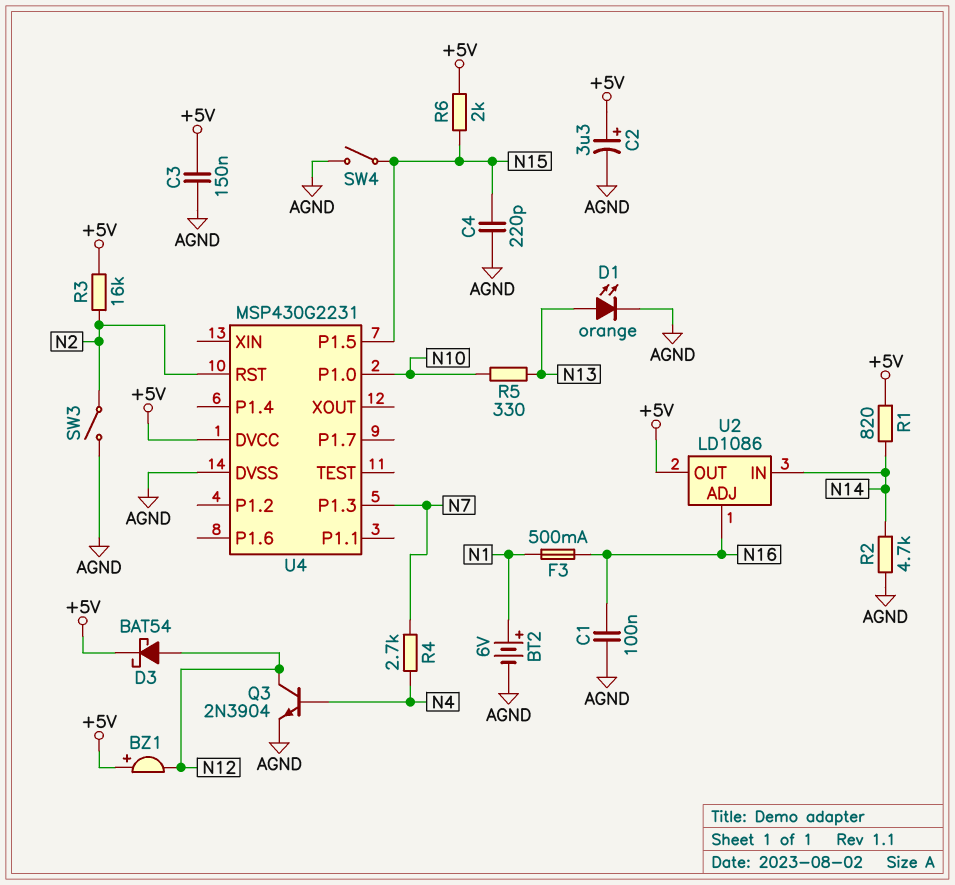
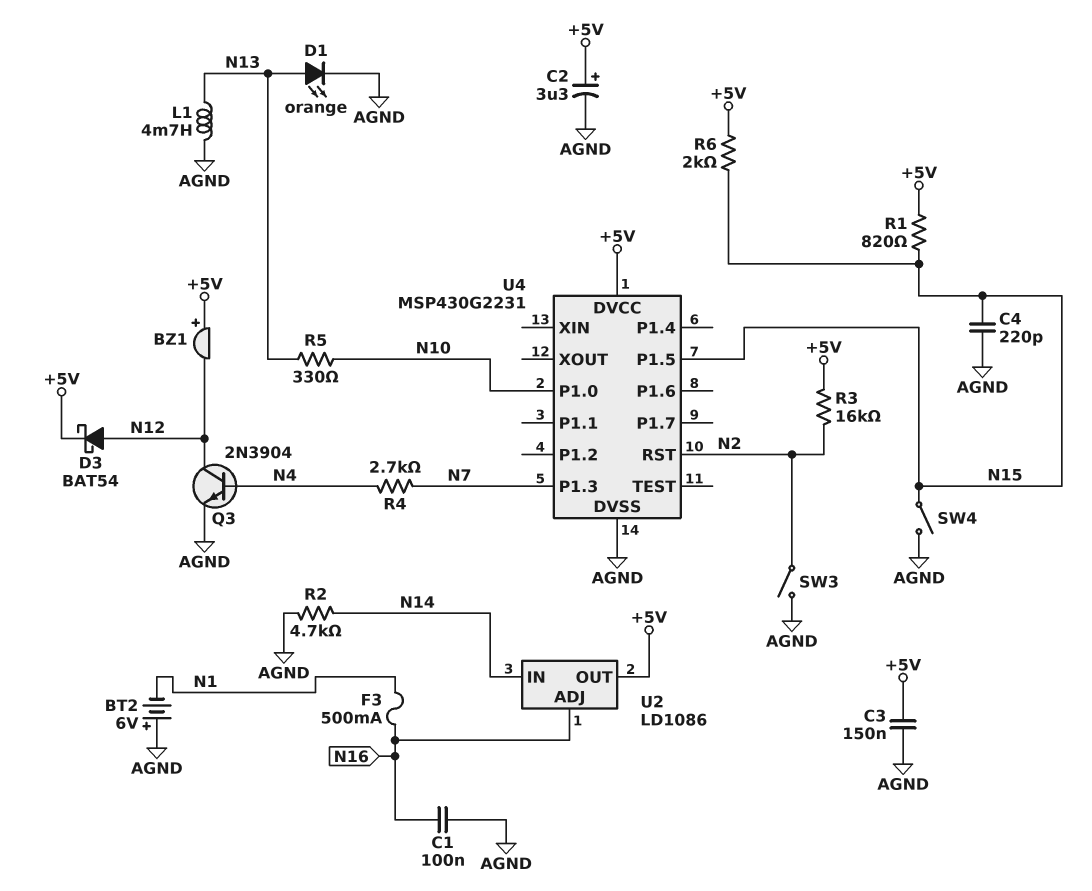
BT2: 6V (plus N1, minus AGND) -> 6V (plus AGND, minus N1)
L1: none -> 4.7mH (AGND, N13)
R1: 820 (+5V, N14) -> 820 (+5V, N15)

